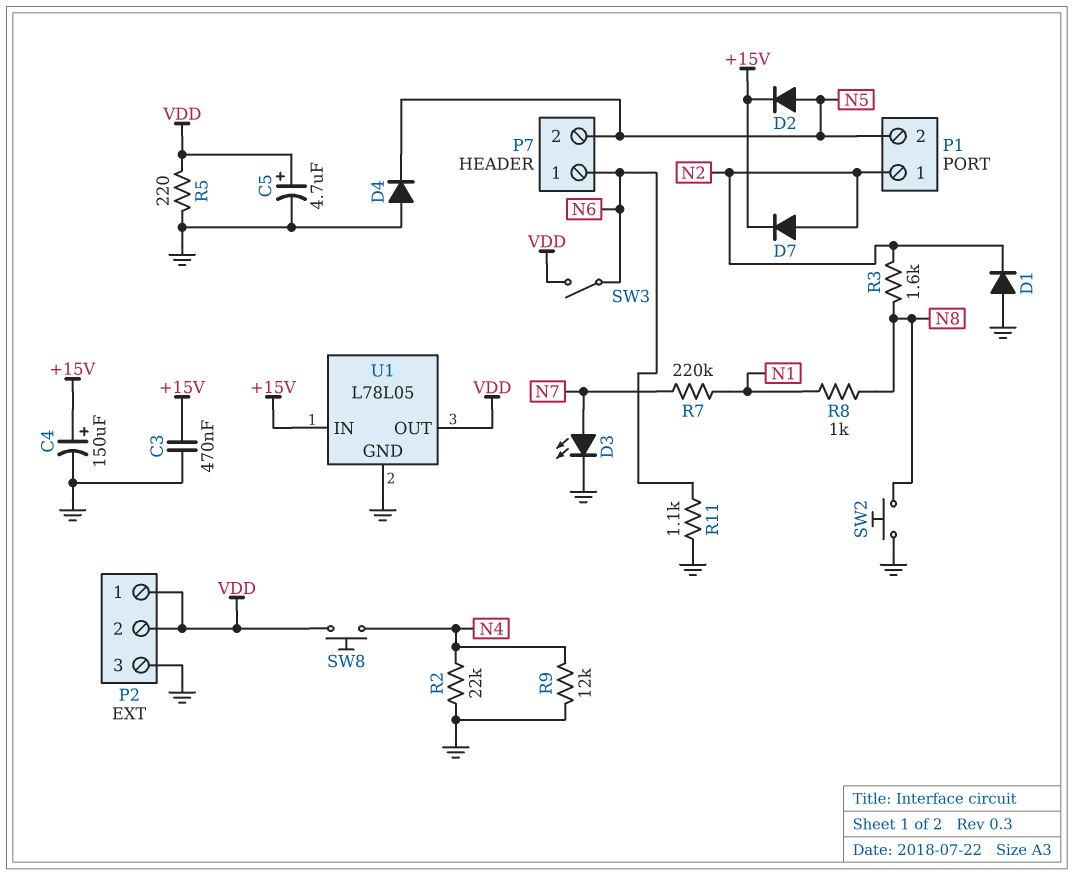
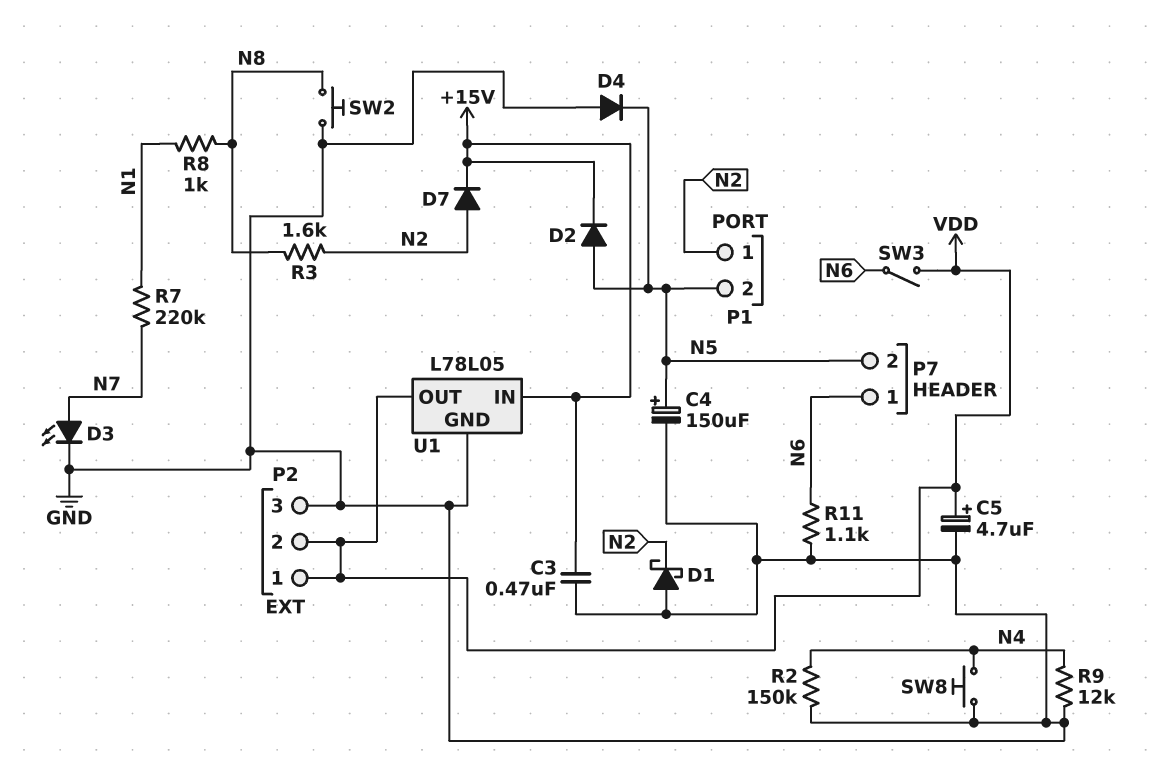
C4: 150uF (plus +15V, minus GND) -> 150uF (plus N5, minus GND)
D1: diode (A GND, K N2) -> schottky (A GND, K N2)
R2: 22k (GND, N4) -> 150k (GND, N4)
R5: 220 (GND, VDD) -> none
SW8: button (N4, VDD) -> button (GND, N4)

